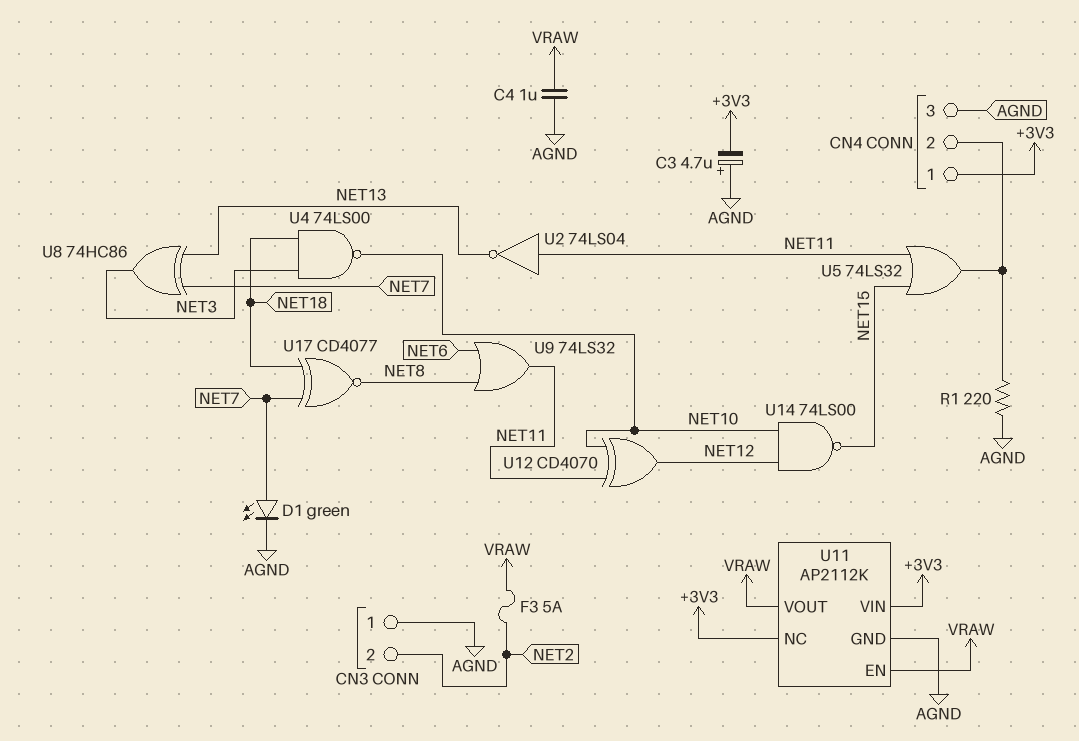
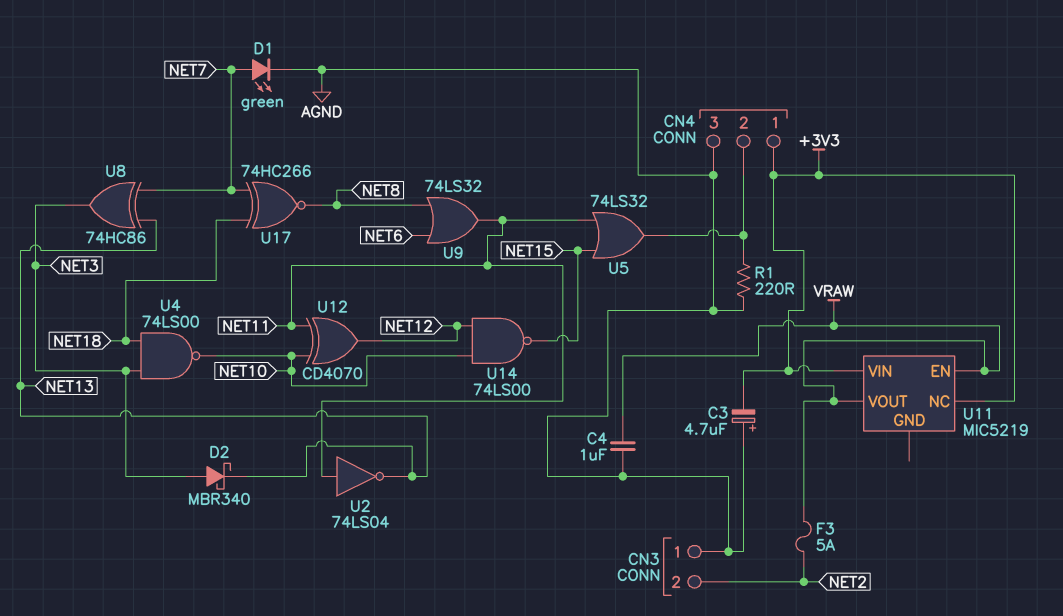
D2: none -> schottky MBR340 (A NET3, K NET13)
U11: AP2112K -> MIC5219
U11 pin GND: AGND -> none
U17: XNOR CD4077 (in NET7, in NET18, out NET8) -> XNOR 74HC266 (in NET7, in NET18, out NET8)

